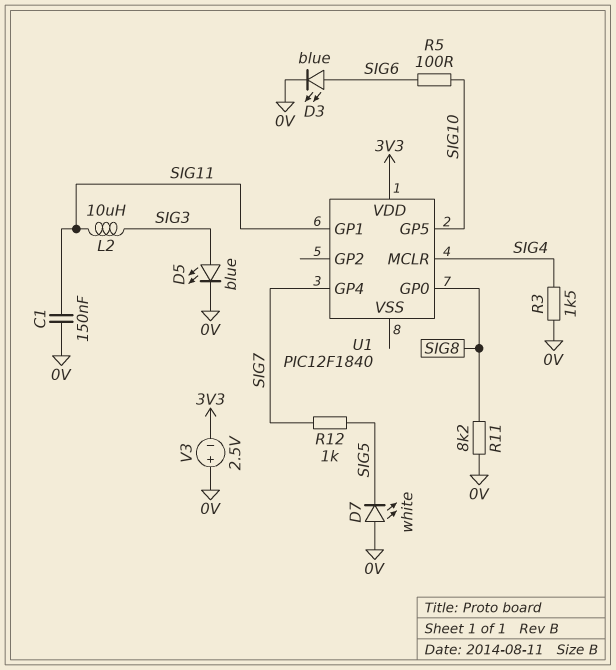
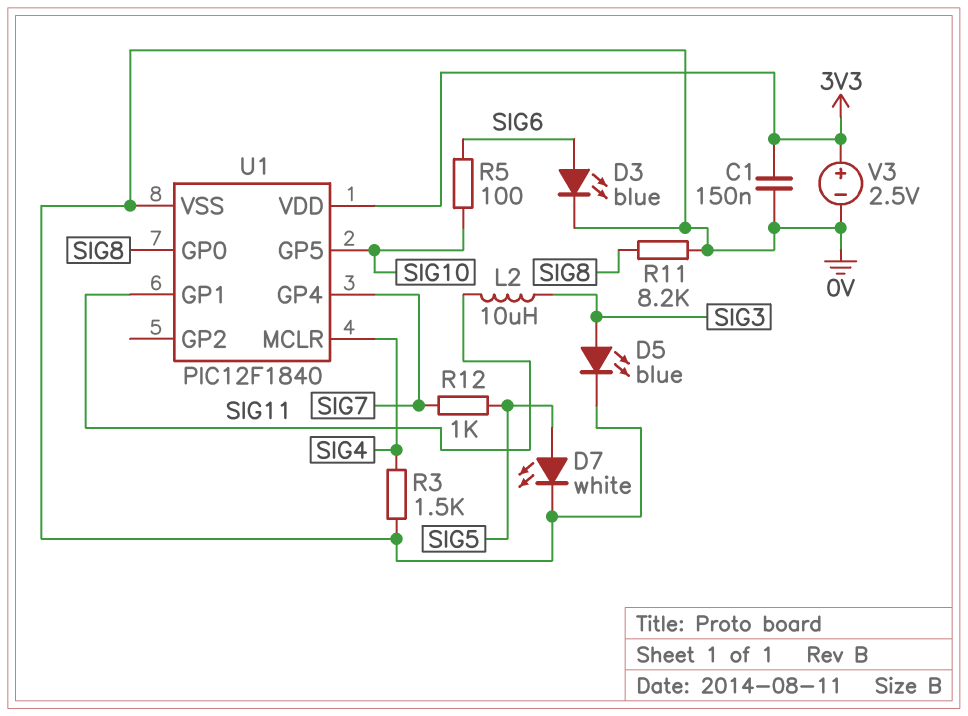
C1: 150nF (0V, SIG11) -> 150nF (0V, 3V3)
D7: LED white (A 0V, K SIG5) -> LED white (A SIG5, K 0V)
U1 pin VSS: none -> 0V
V3: 2.5V (plus 0V, minus 3V3) -> 2.5V (plus 3V3, minus 0V)

